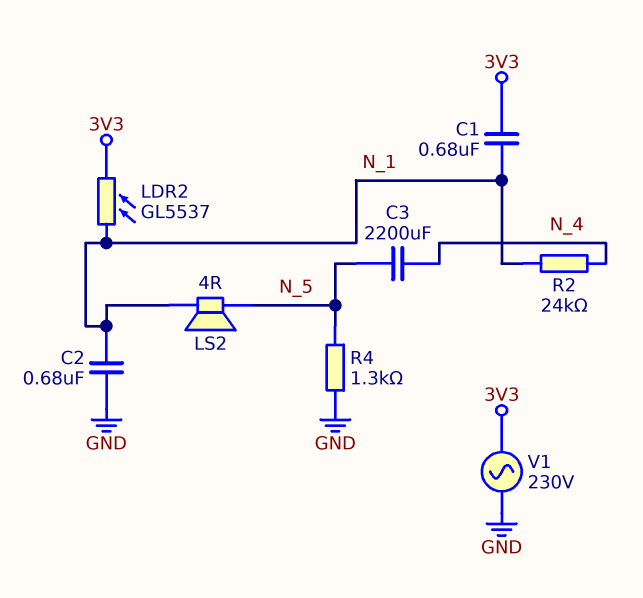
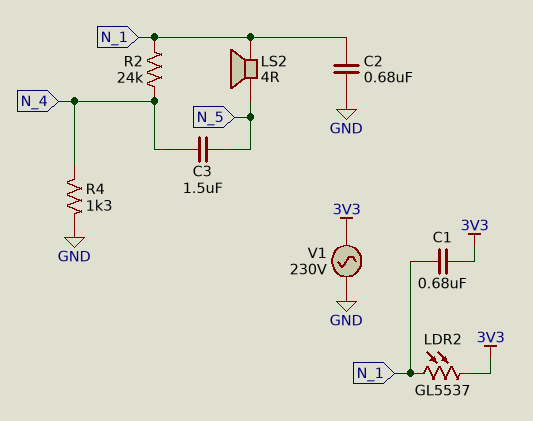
C3: 2200uF (N_4, N_5) -> 1.5uF (N_4, N_5)
R4: 1.3k (GND, N_5) -> 1.3k (GND, N_4)

